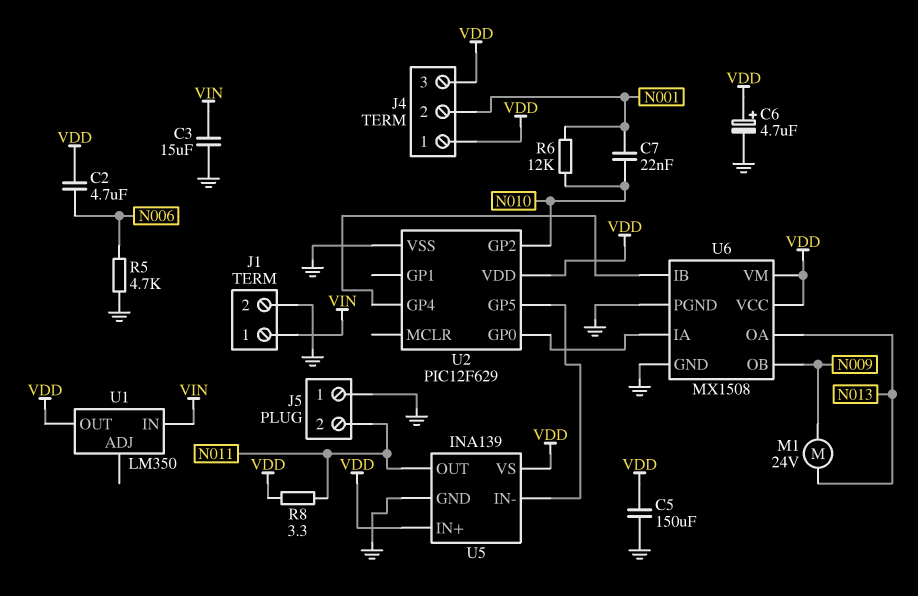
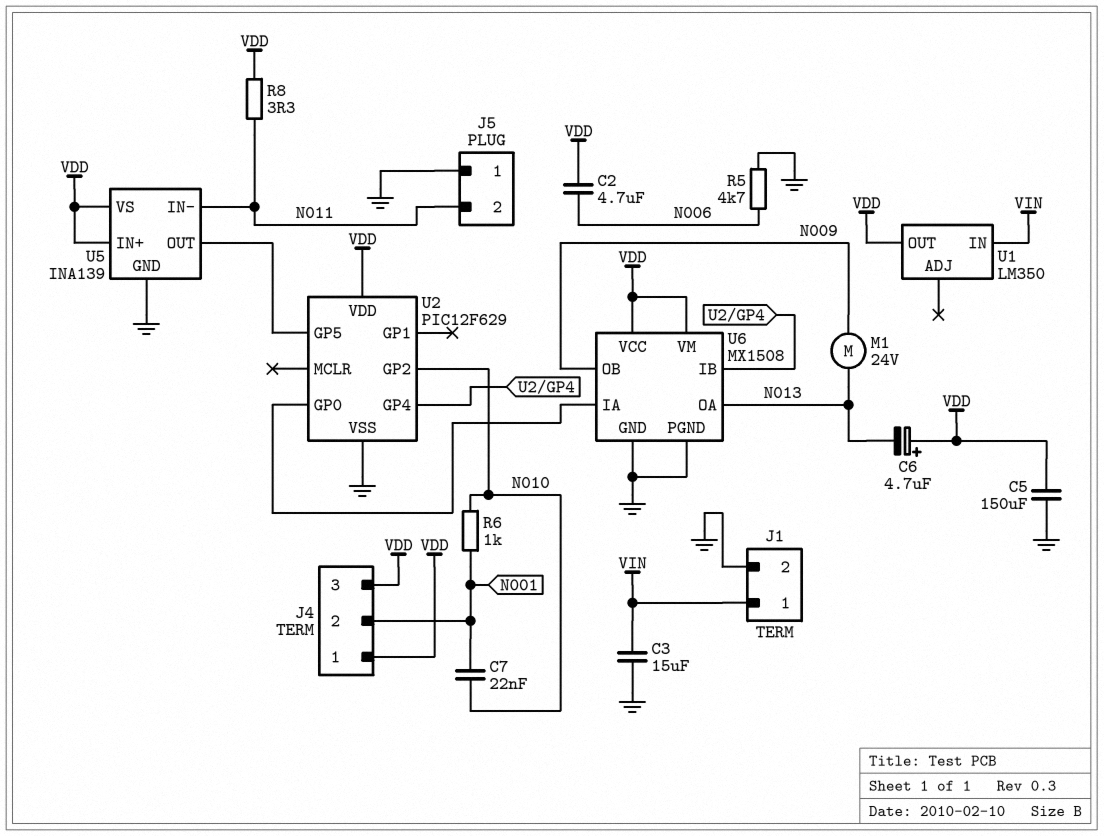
C6: 4.7uF (plus VDD, minus GND) -> 4.7uF (plus VDD, minus N013)
R6: 12k (N001, N010) -> 1k (N001, N010)
U5 pin IN-: U2/GP5 -> N011
U5 pin OUT: N011 -> U2/GP5

